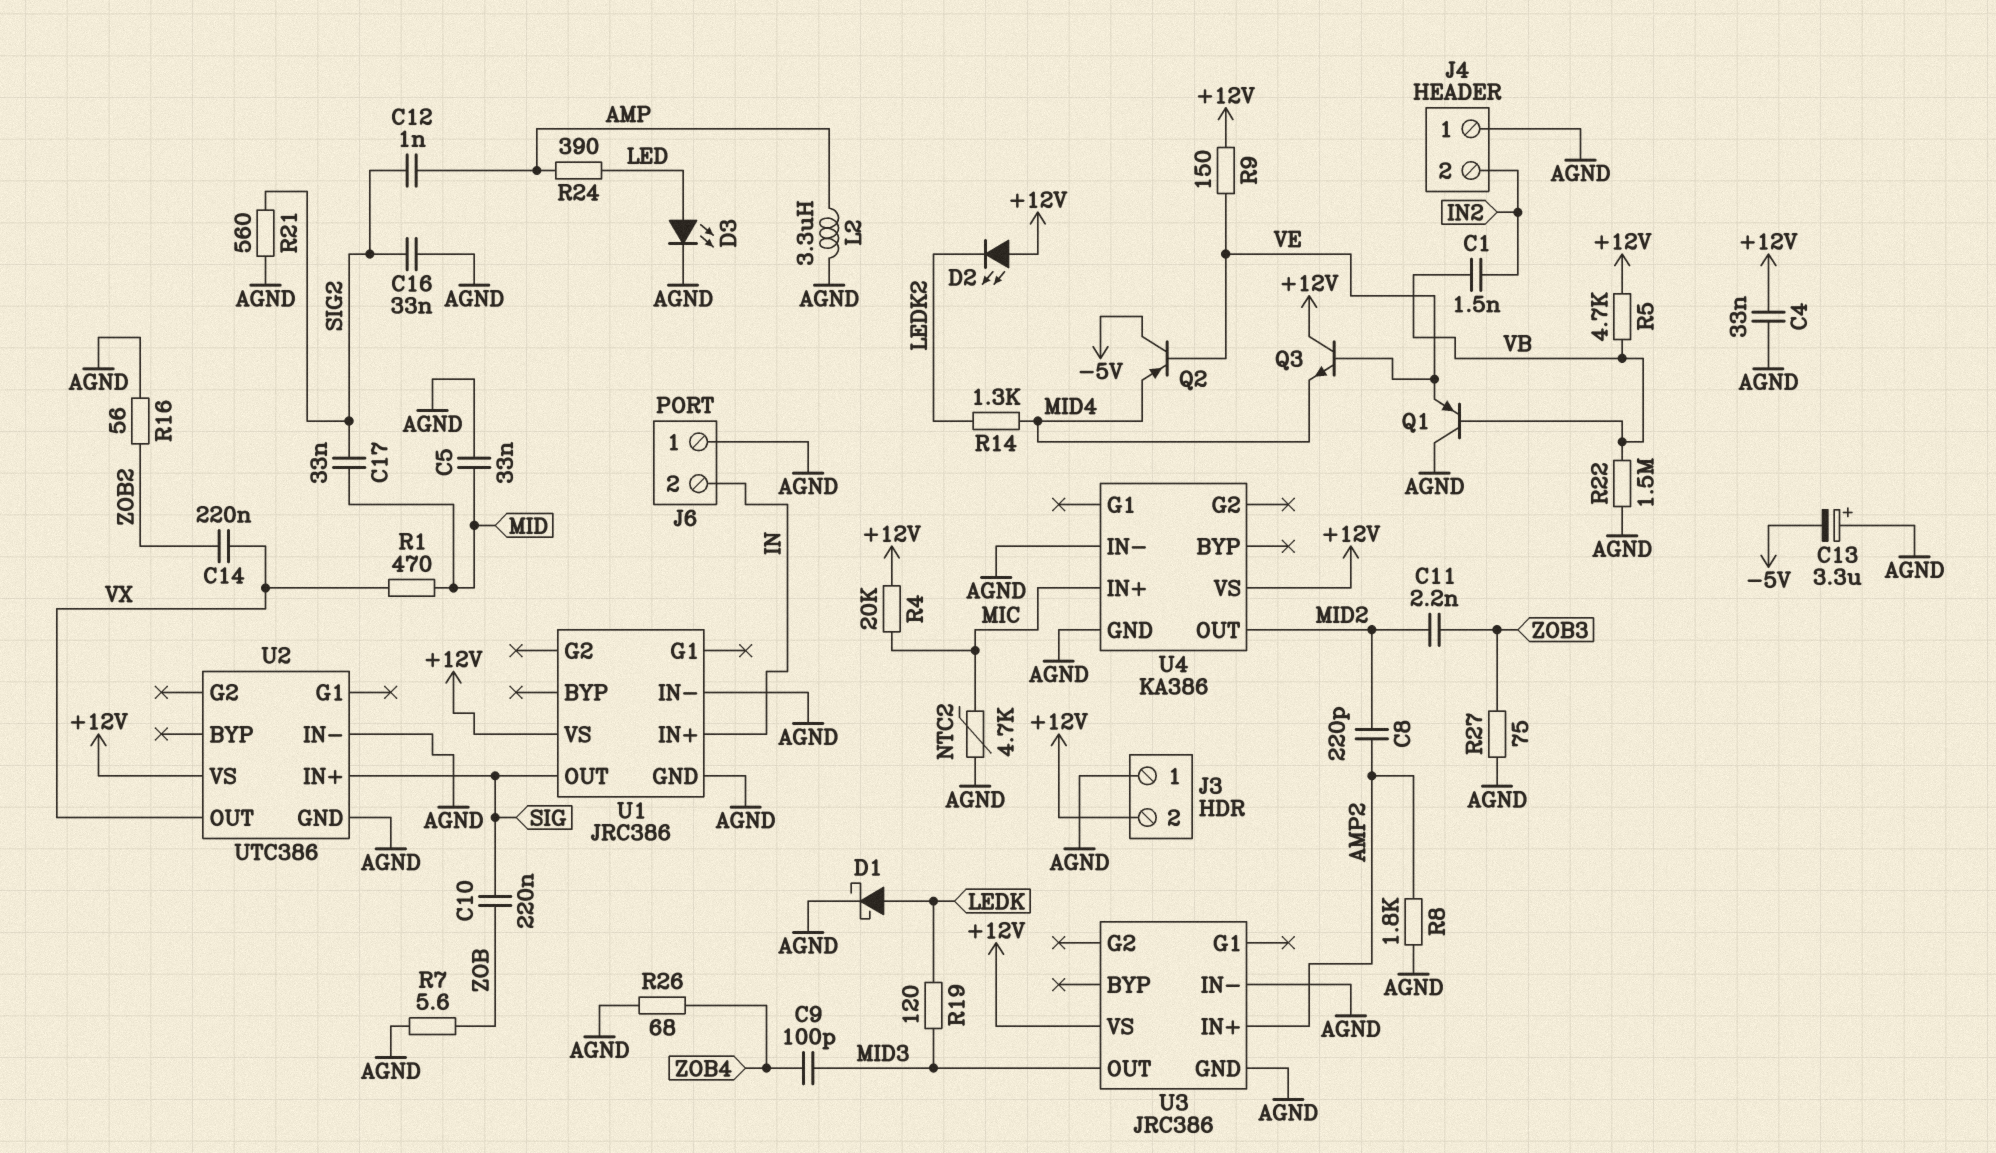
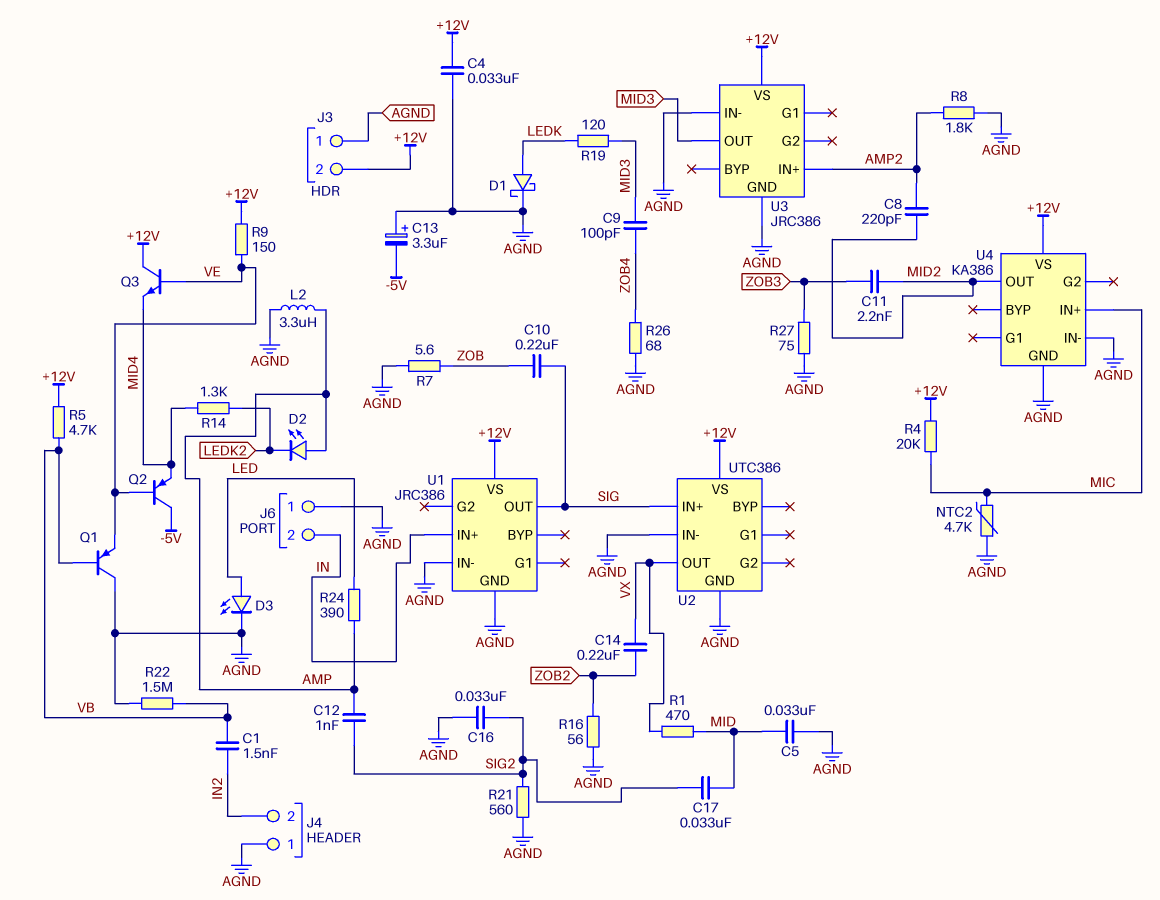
D2: LED (A +12V, K LEDK2) -> LED (A AMP, K LEDK2)

